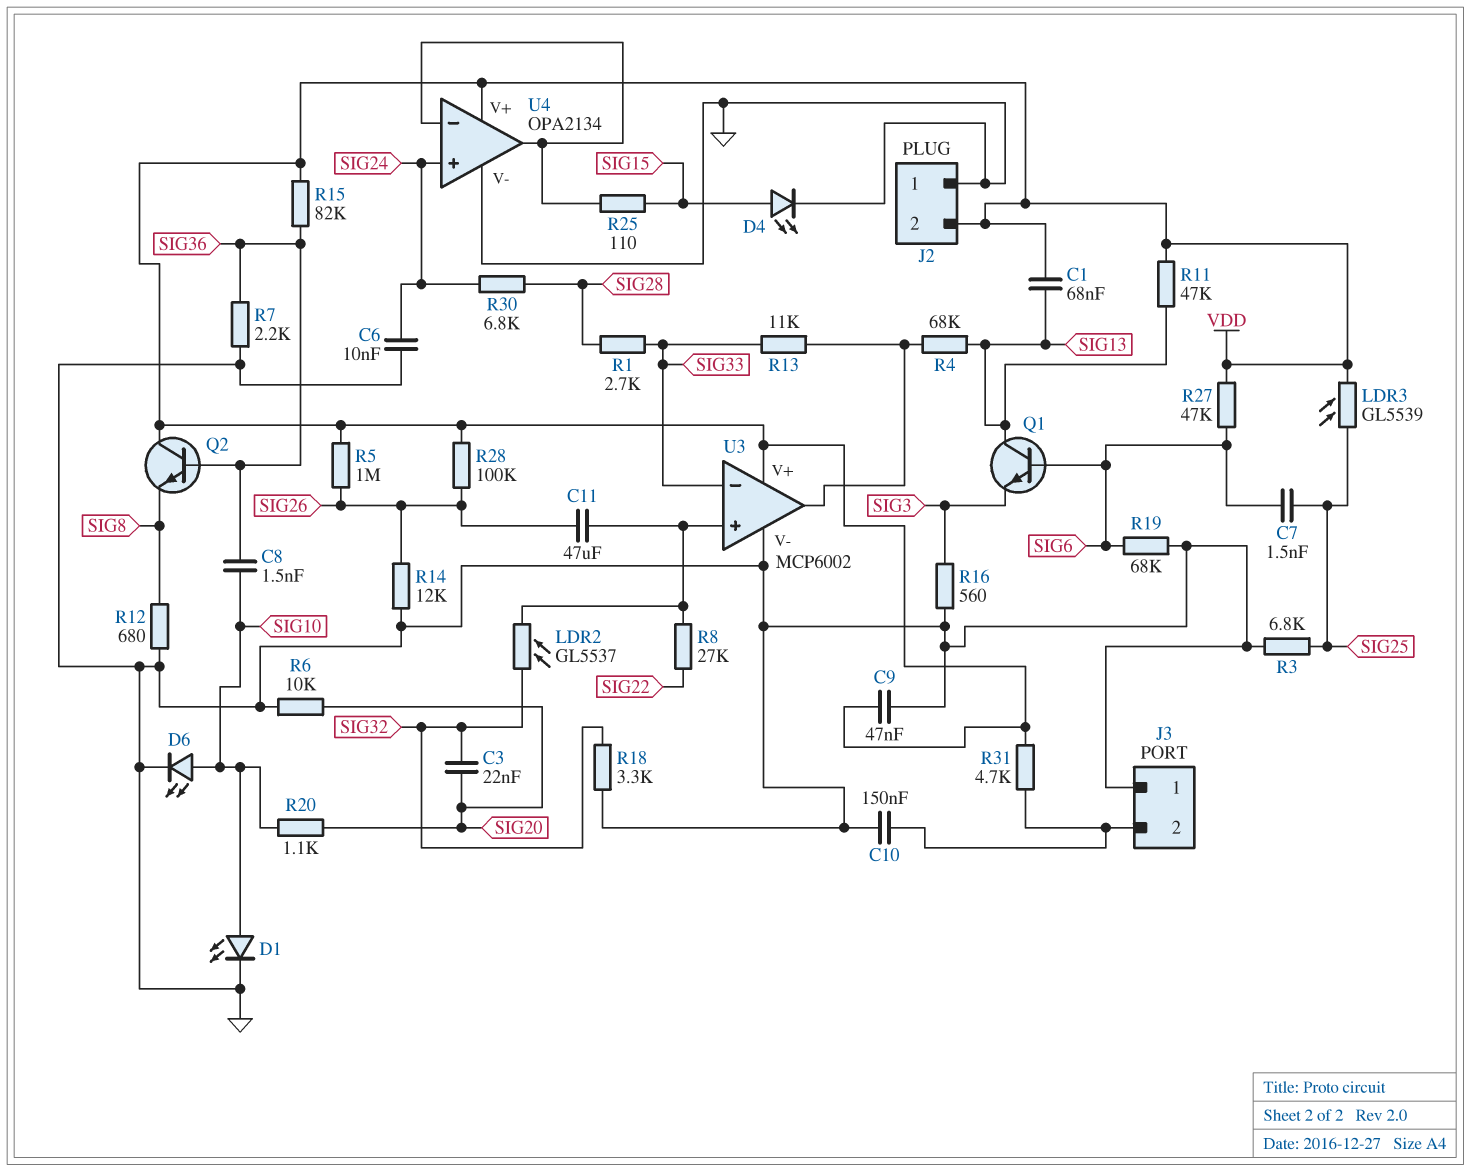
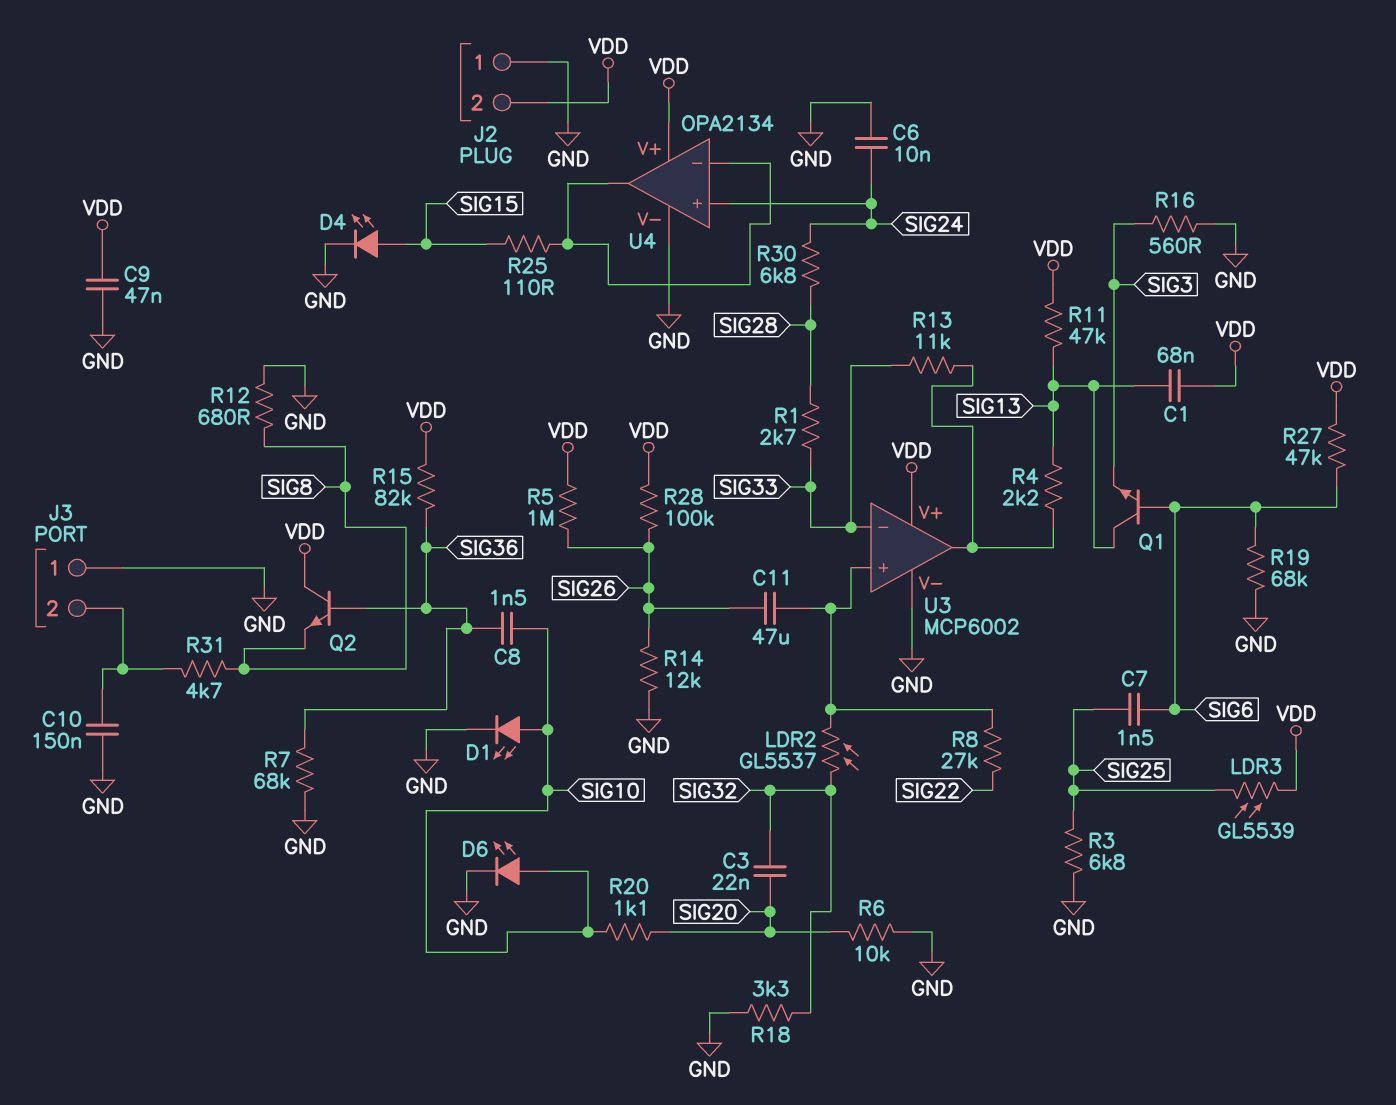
R4: 68k (SIG13, U3/out) -> 2.2k (SIG13, U3/out)
R7: 2.2k (GND, SIG36) -> 68k (GND, SIG36)
R31: 4.7k (J3/2, VDD) -> 4.7k (J3/2, SIG8)

